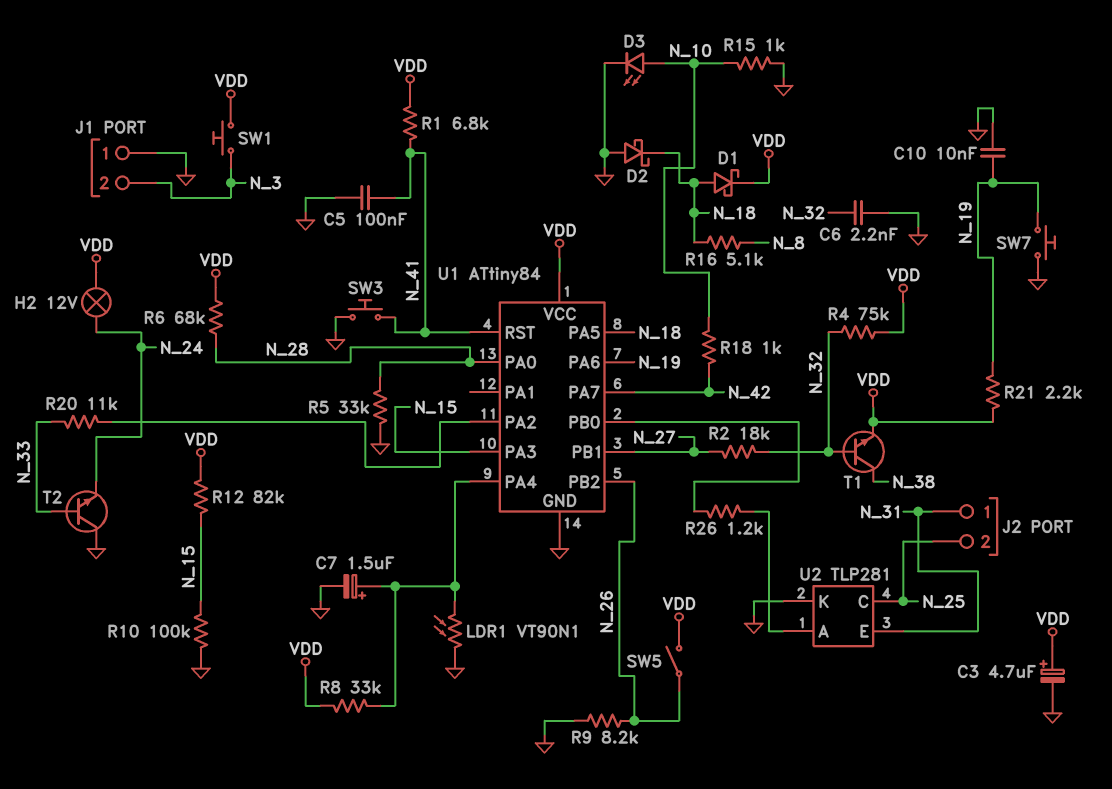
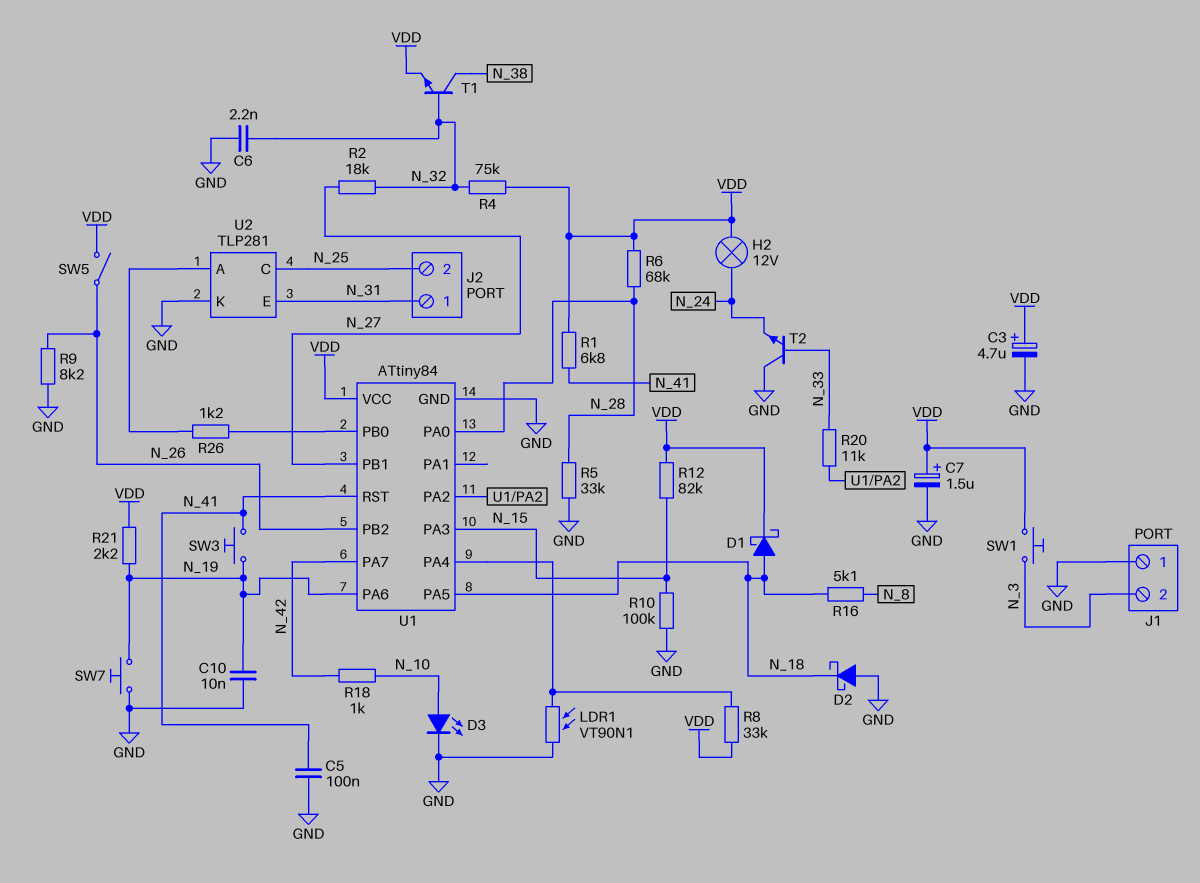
C7: 1.5uF (plus U1/PA4, minus GND) -> 1.5uF (plus VDD, minus GND)
R15: 1k (GND, N_10) -> none
SW3: button (GND, N_41) -> button (N_19, N_41)

